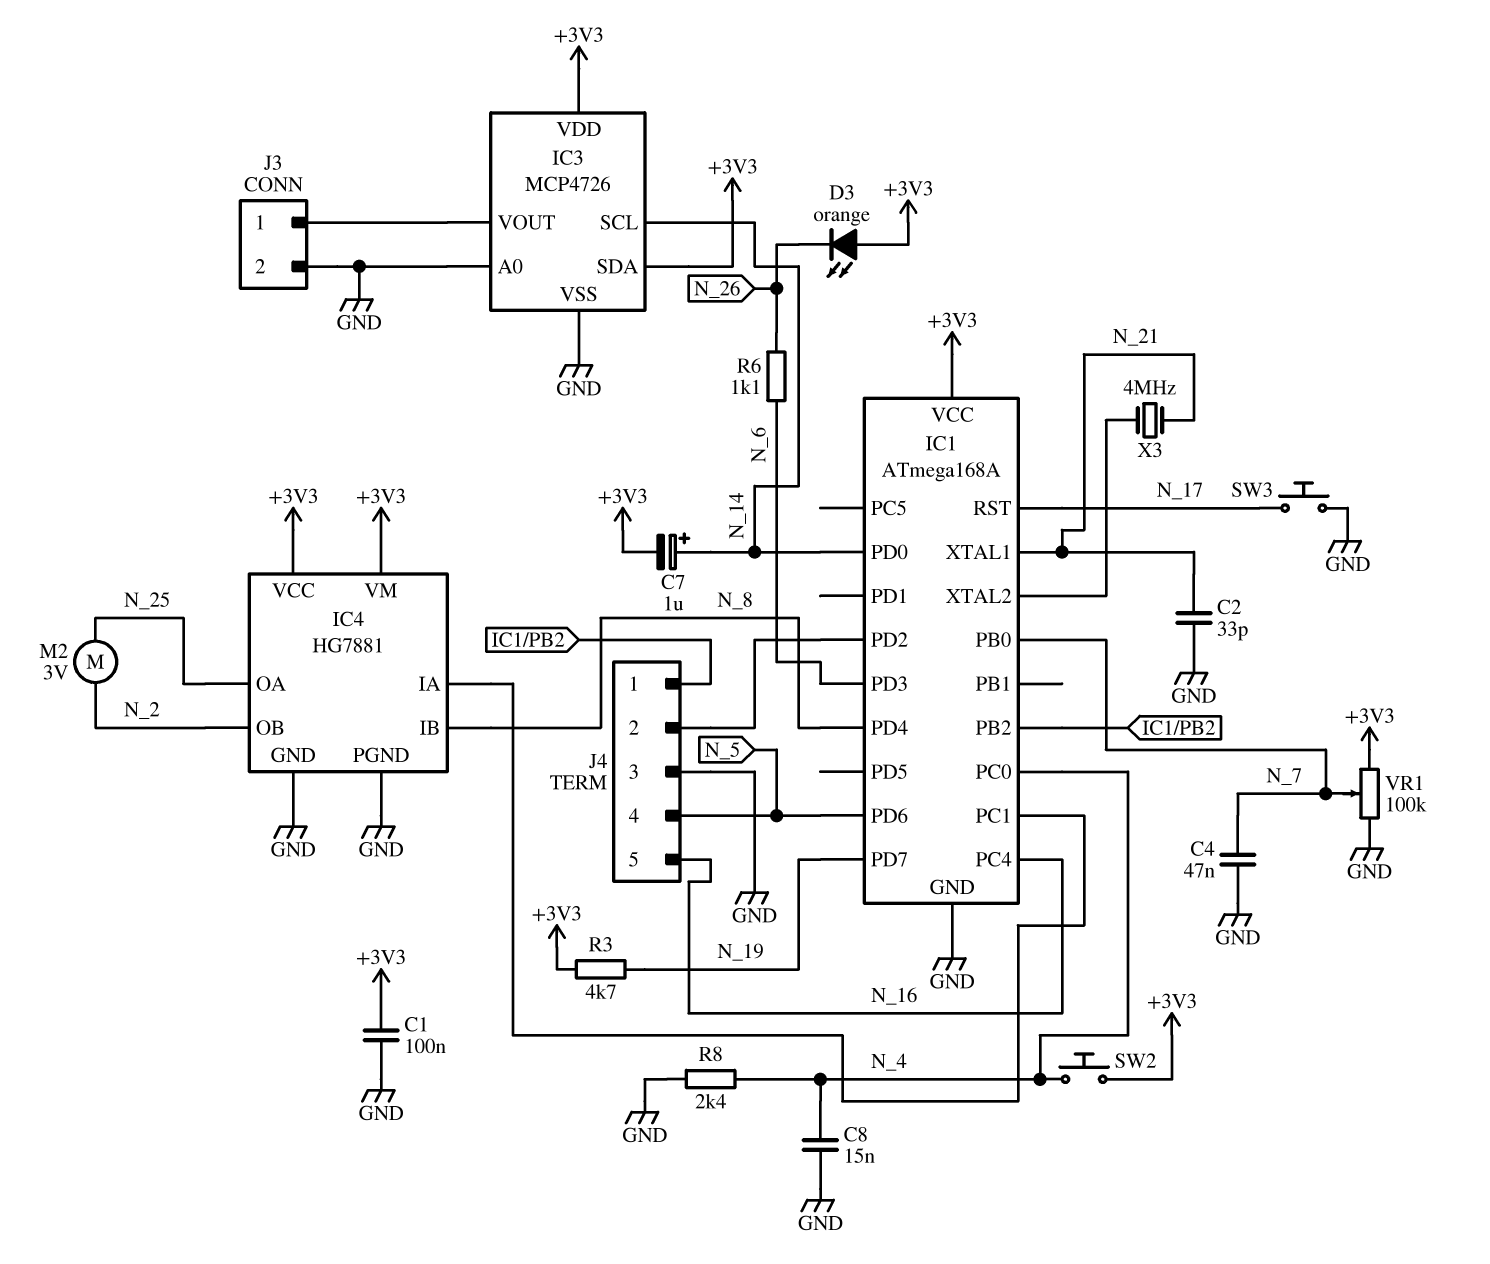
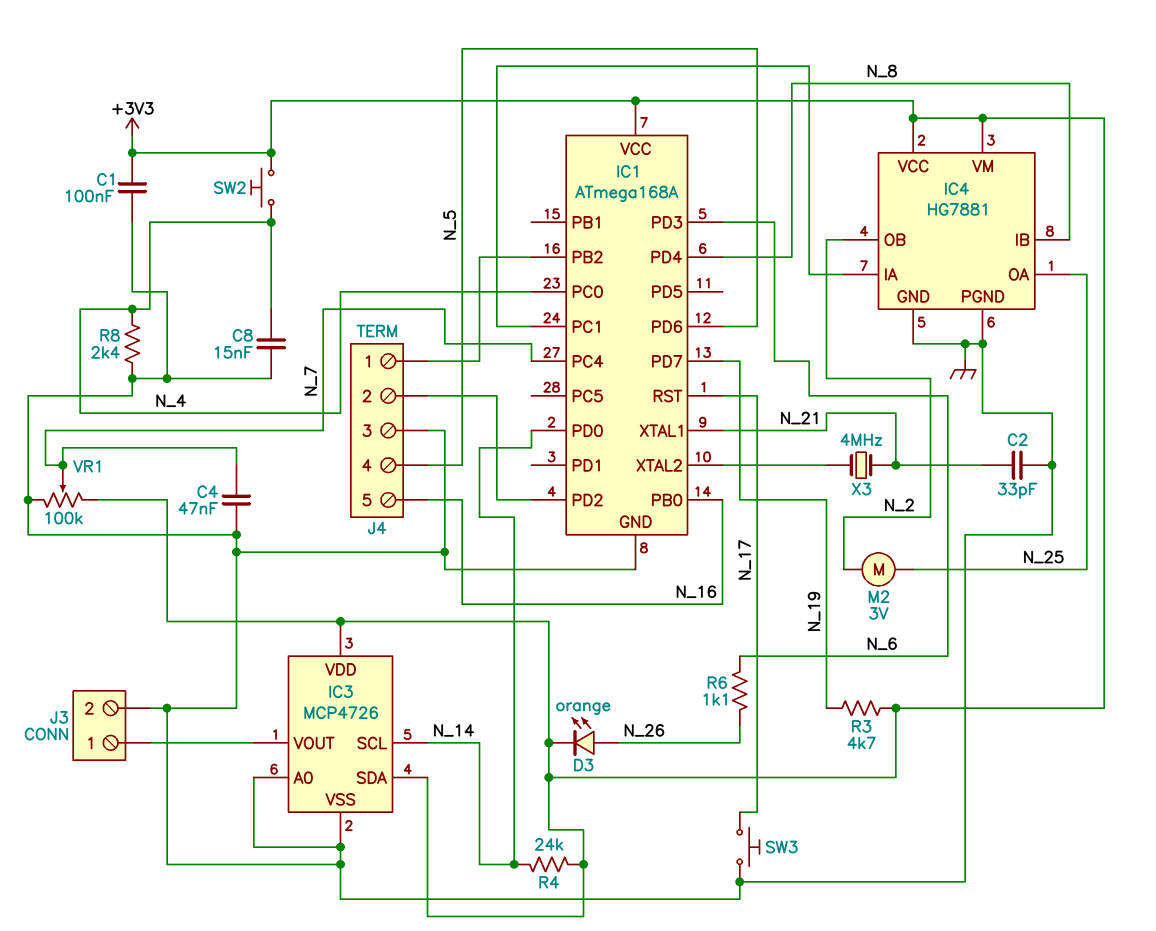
C7: 1uF (plus N_14, minus +3V3) -> none
D3: LED orange (A +3V3, K N_26) -> LED orange (A N_26, K +3V3)
IC1 pin PB0: N_7 -> N_16
IC1 pin PC4: N_16 -> N_7
R4: none -> 24k (+3V3, N_14)

